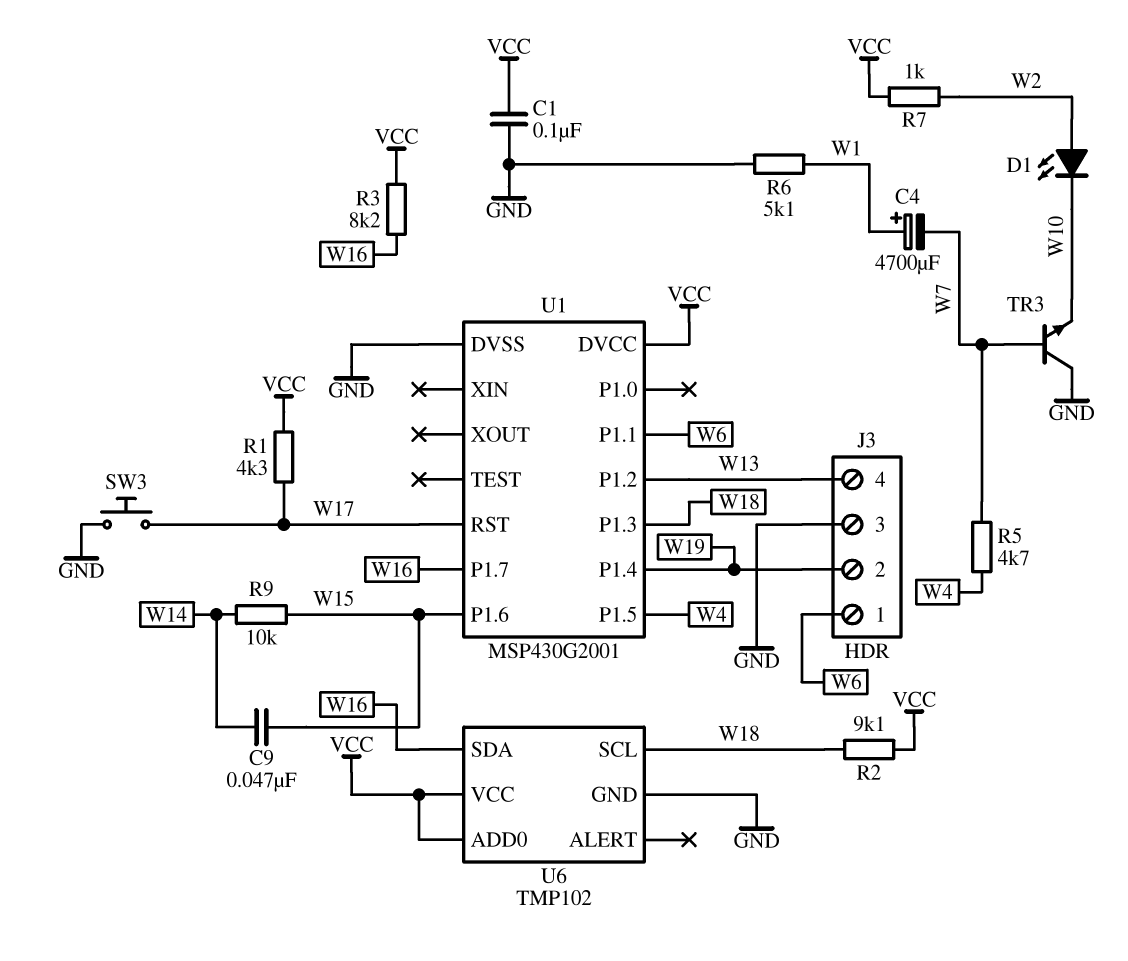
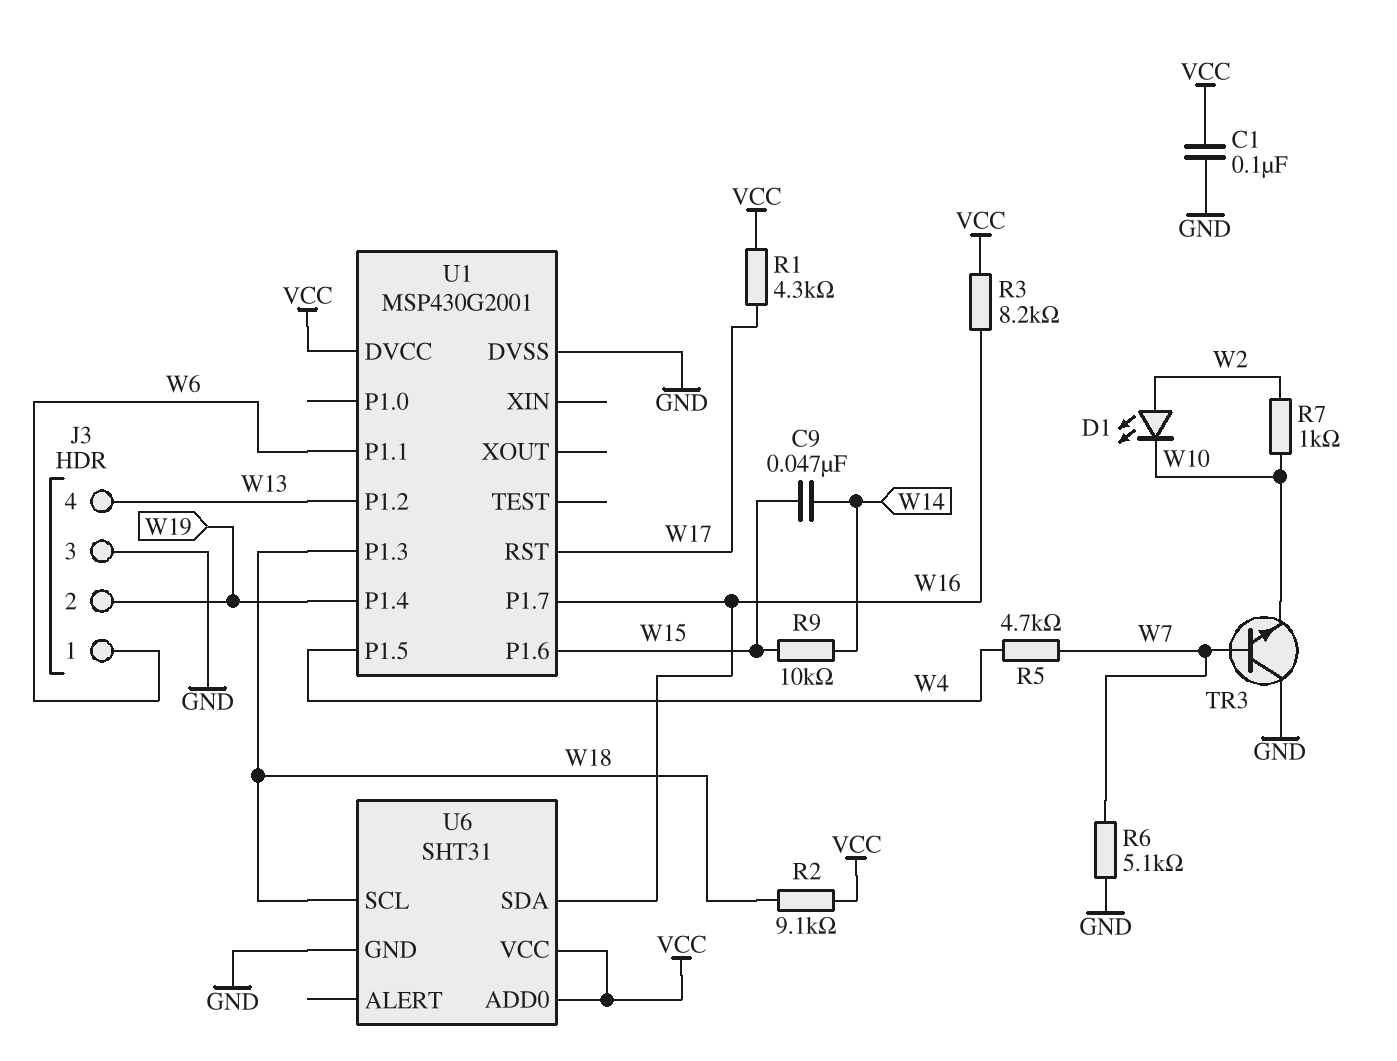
C4: 4700uF (plus W1, minus W7) -> none
R6: 5.1k (GND, W1) -> 5.1k (GND, W7)
R7: 1k (VCC, W2) -> 1k (W2, W10)
SW3: button (GND, W17) -> none
U6: TMP102 -> SHT31

